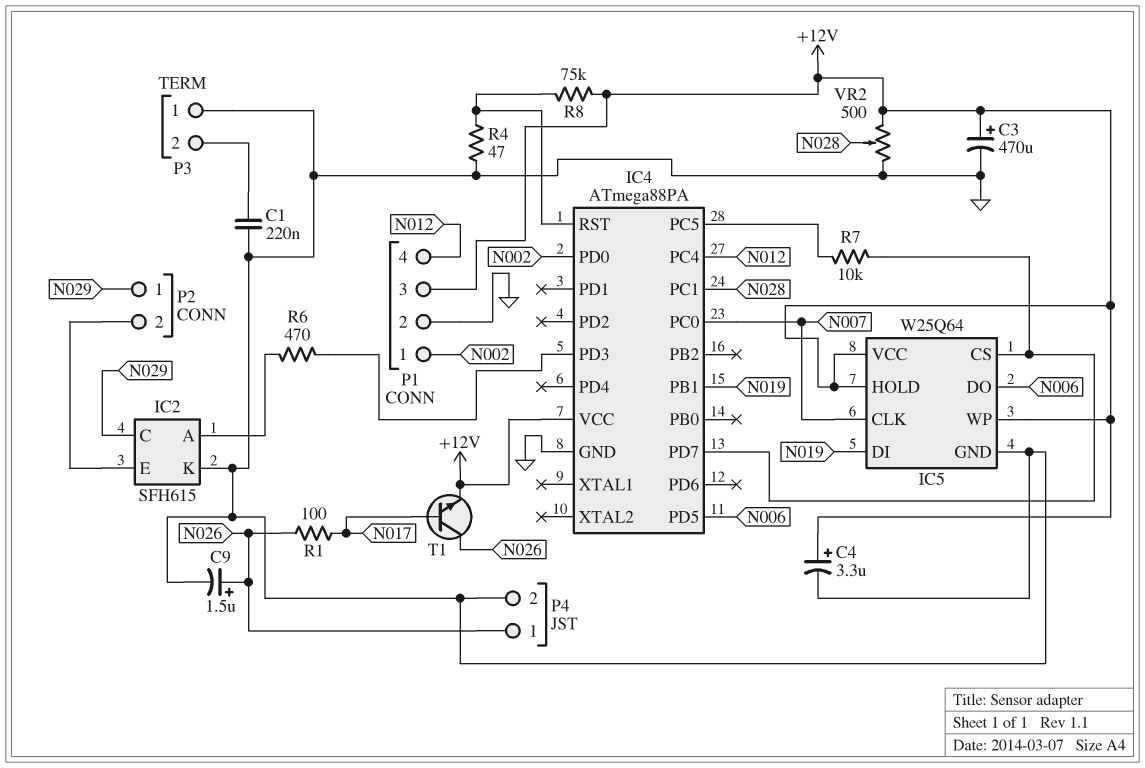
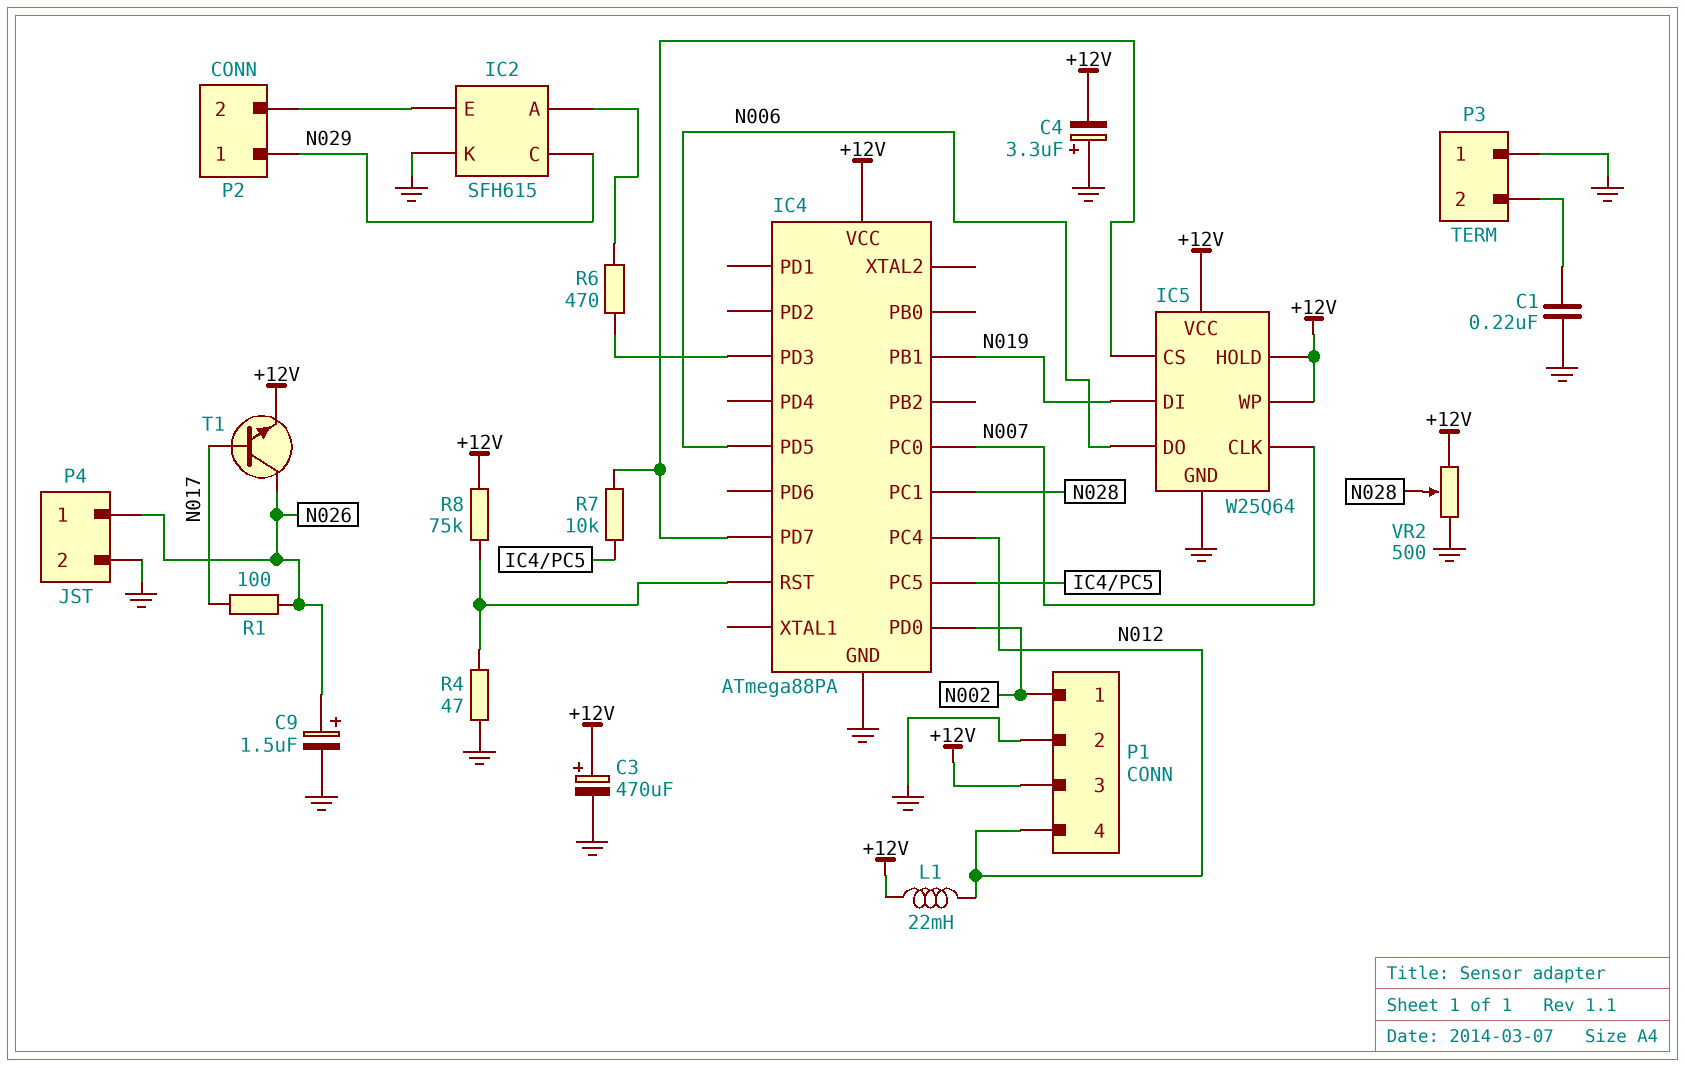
C4: 3.3uF (plus +12V, minus GND) -> 3.3uF (plus GND, minus +12V)
L1: none -> 22mH (+12V, N012)

